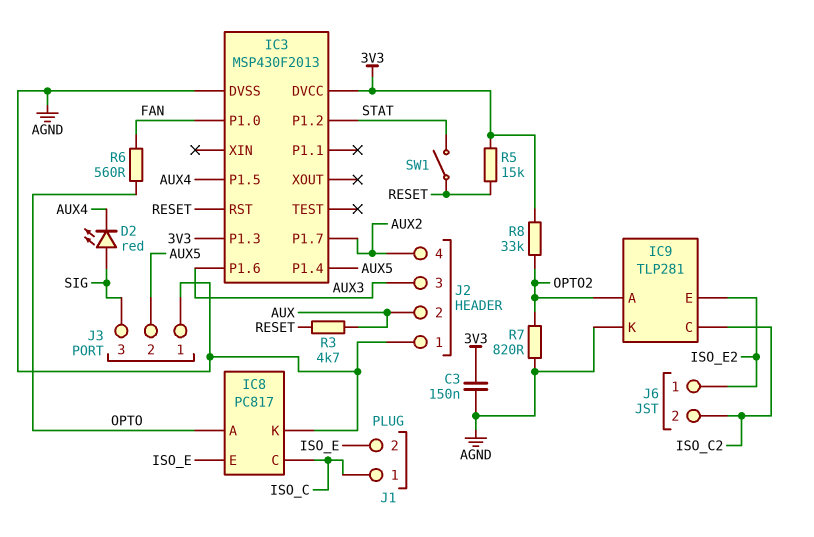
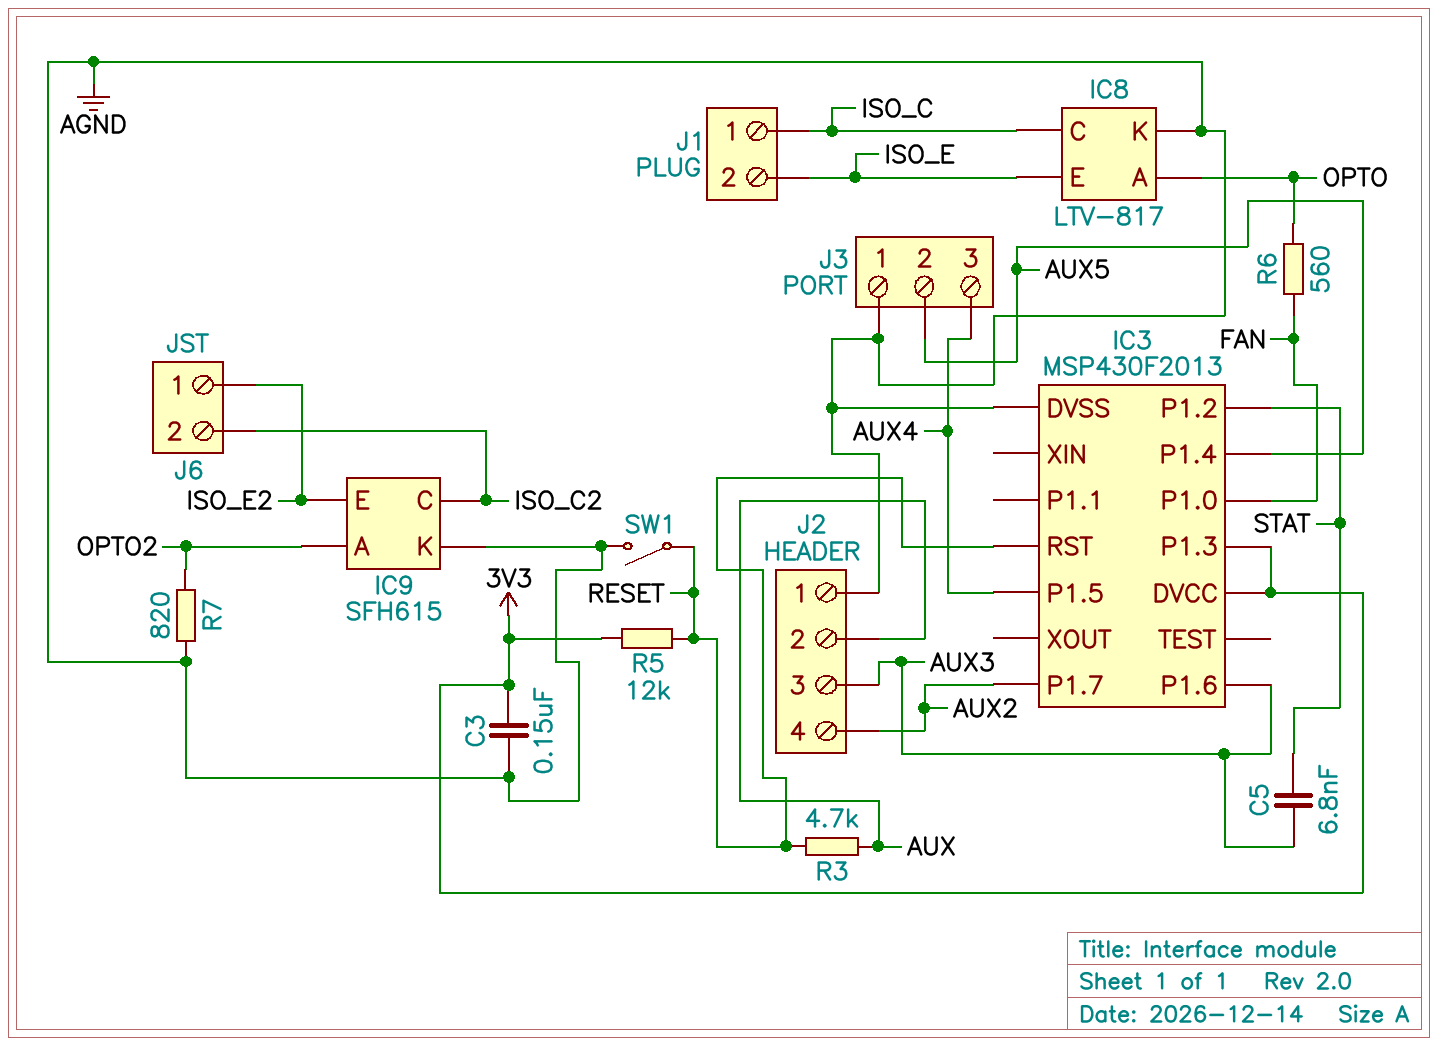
C5: none -> 6.8nF (AUX3, STAT)
D2: LED red (A SIG, K AUX4) -> none
IC8: PC817 -> LTV-817
IC9: TLP281 -> SFH615
J3 pin 3: SIG -> AUX4
R5: 15k (3V3, RESET) -> 12k (3V3, RESET)
R8: 33k (3V3, OPTO2) -> none
SW1: switch (RESET, STAT) -> switch (AGND, RESET)

